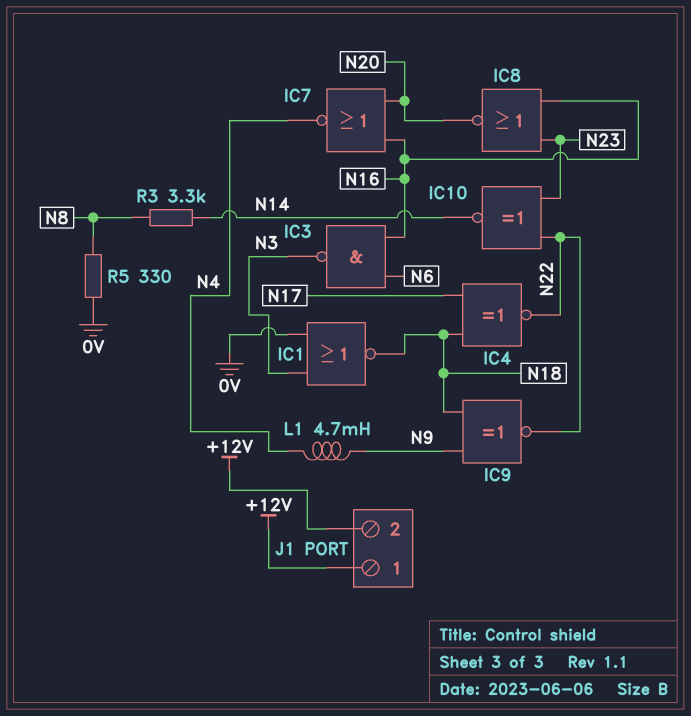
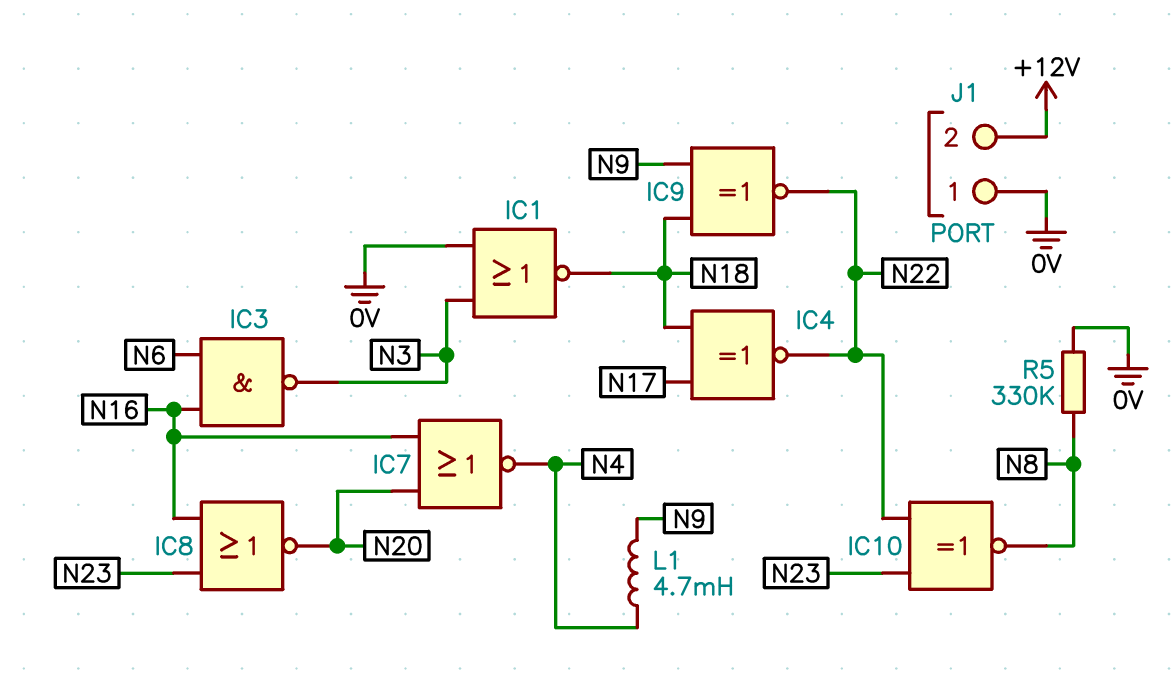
IC10: XNOR (in N22, in N23, out N14) -> XNOR (in N22, in N23, out N8)
J1 pin 1: +12V -> 0V
R3: 3.3k (N8, N14) -> none
R5: 330 (0V, N8) -> 330k (0V, N8)

